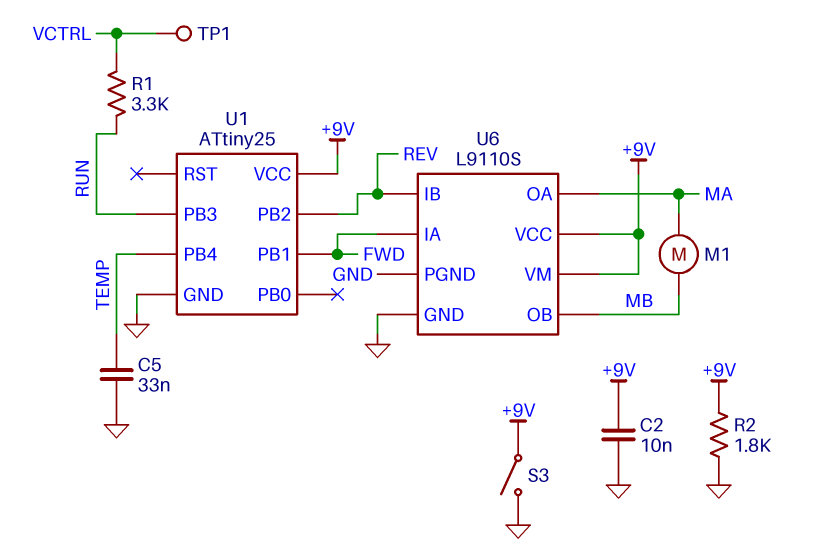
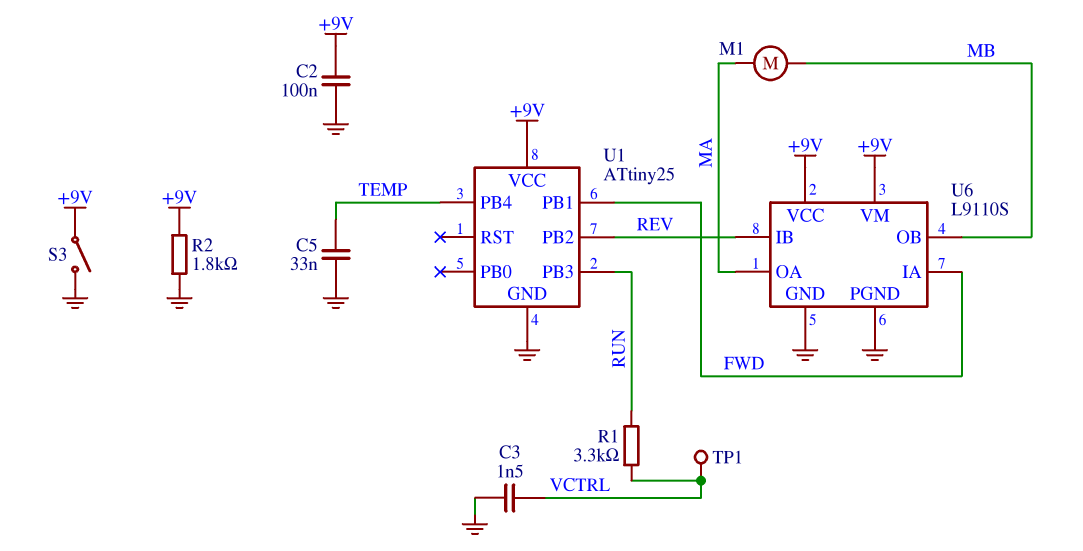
C2: 10nF (+9V, GND) -> 100nF (+9V, GND)
C3: none -> 1.5nF (GND, VCTRL)

